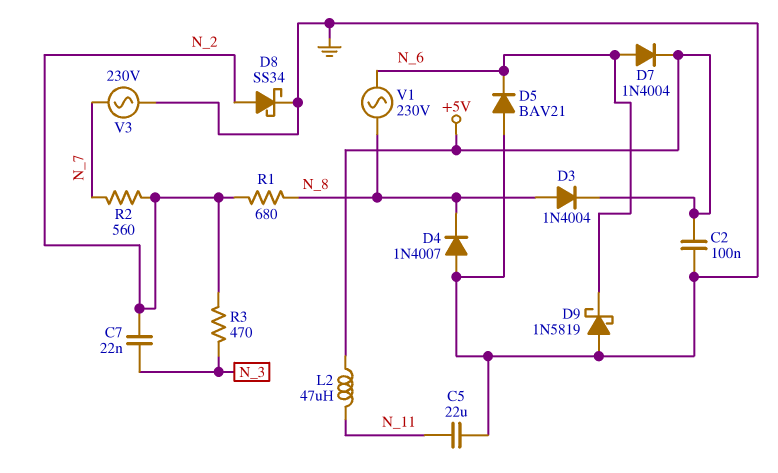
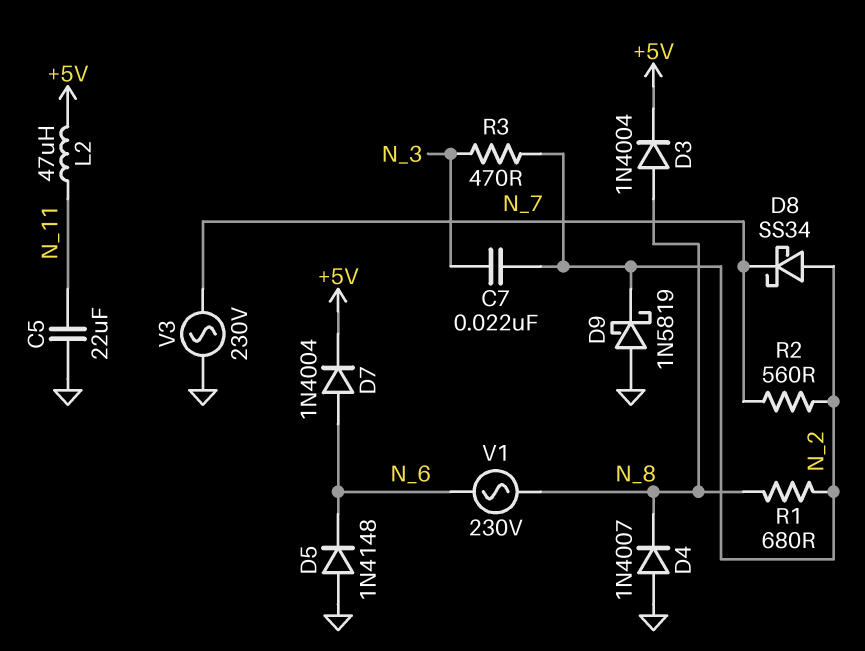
C2: 100nF (+5V, GND) -> none
D5: diode BAV21 (A GND, K N_6) -> diode 1N4148 (A GND, K N_6)
D8: schottky SS34 (A N_2, K GND) -> schottky SS34 (A N_2, K N_7)
D9: schottky 1N5819 (A GND, K N_6) -> schottky 1N5819 (A GND, K N_2)

